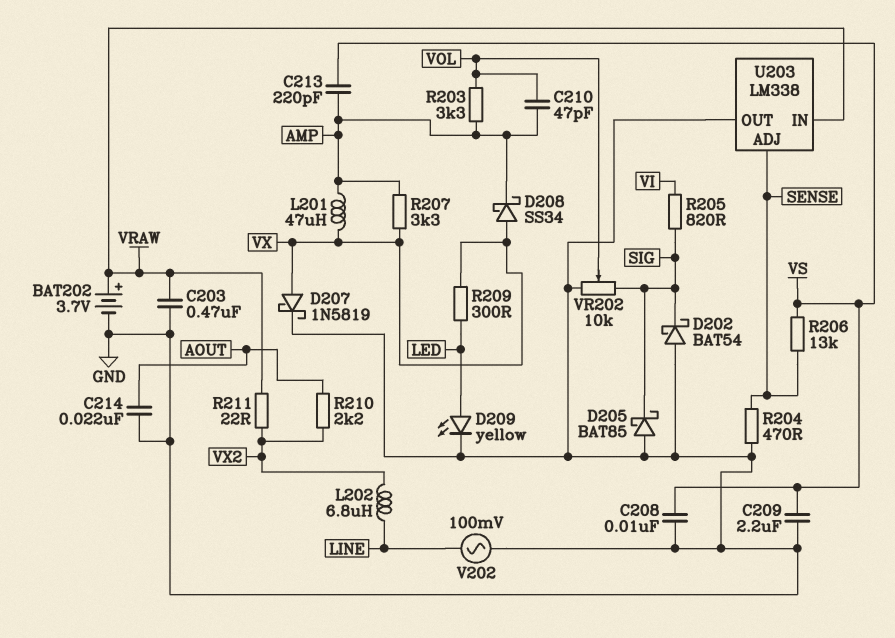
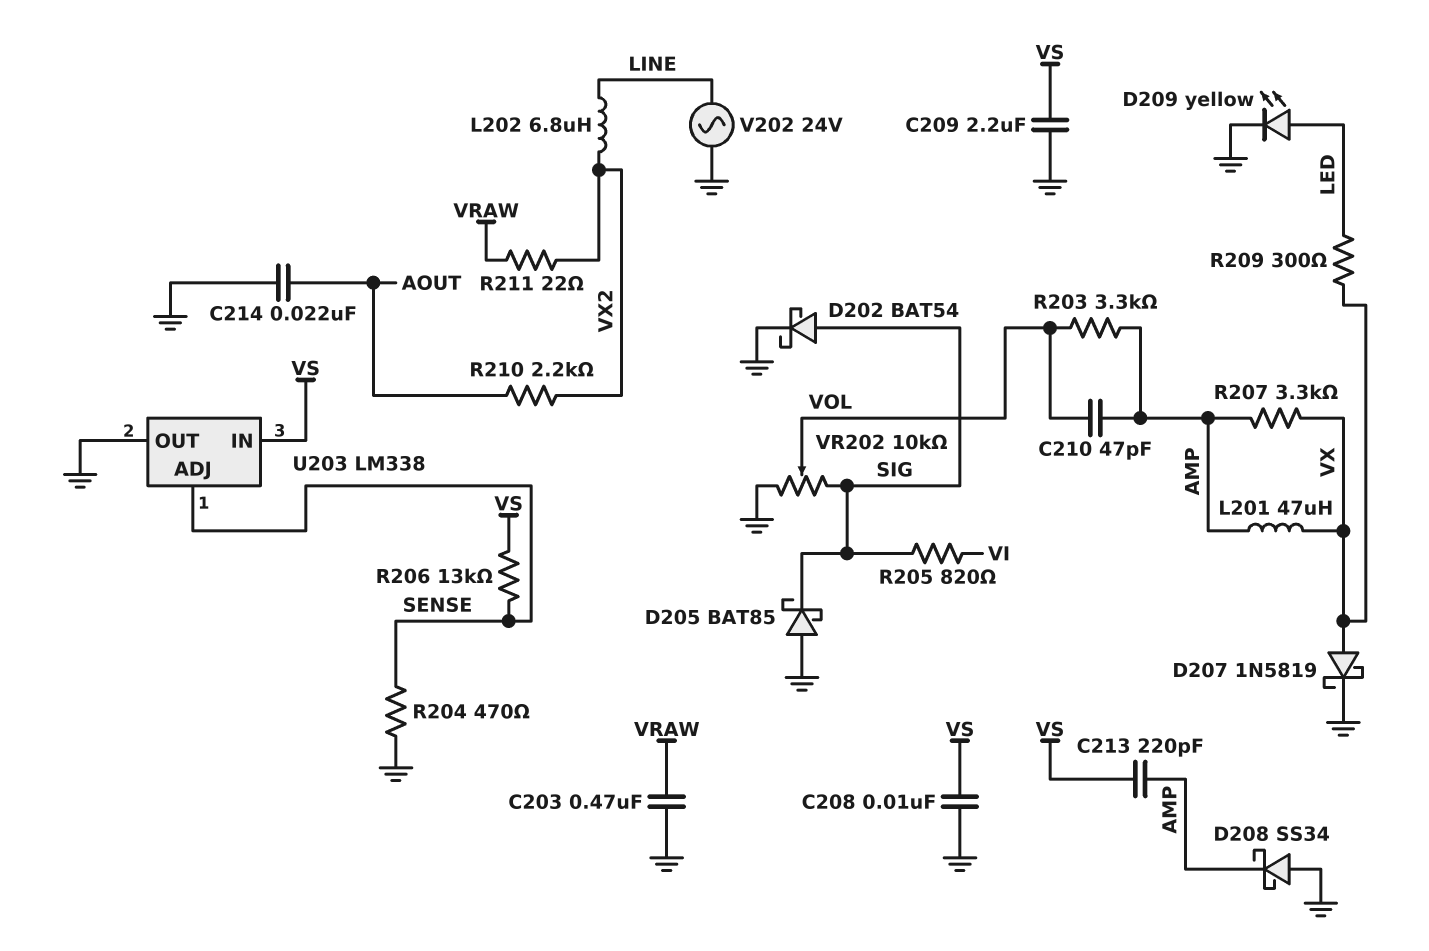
BAT202: 3.7V (plus VRAW, minus GND) -> none
D202: schottky BAT54 (A GND, K SIG) -> schottky BAT54 (A SIG, K GND)
D208: schottky SS34 (A VX, K AMP) -> schottky SS34 (A GND, K AMP)
U203 pin IN: VRAW -> VS
V202: AC 100mV (GND, LINE) -> AC 24V (GND, LINE)

